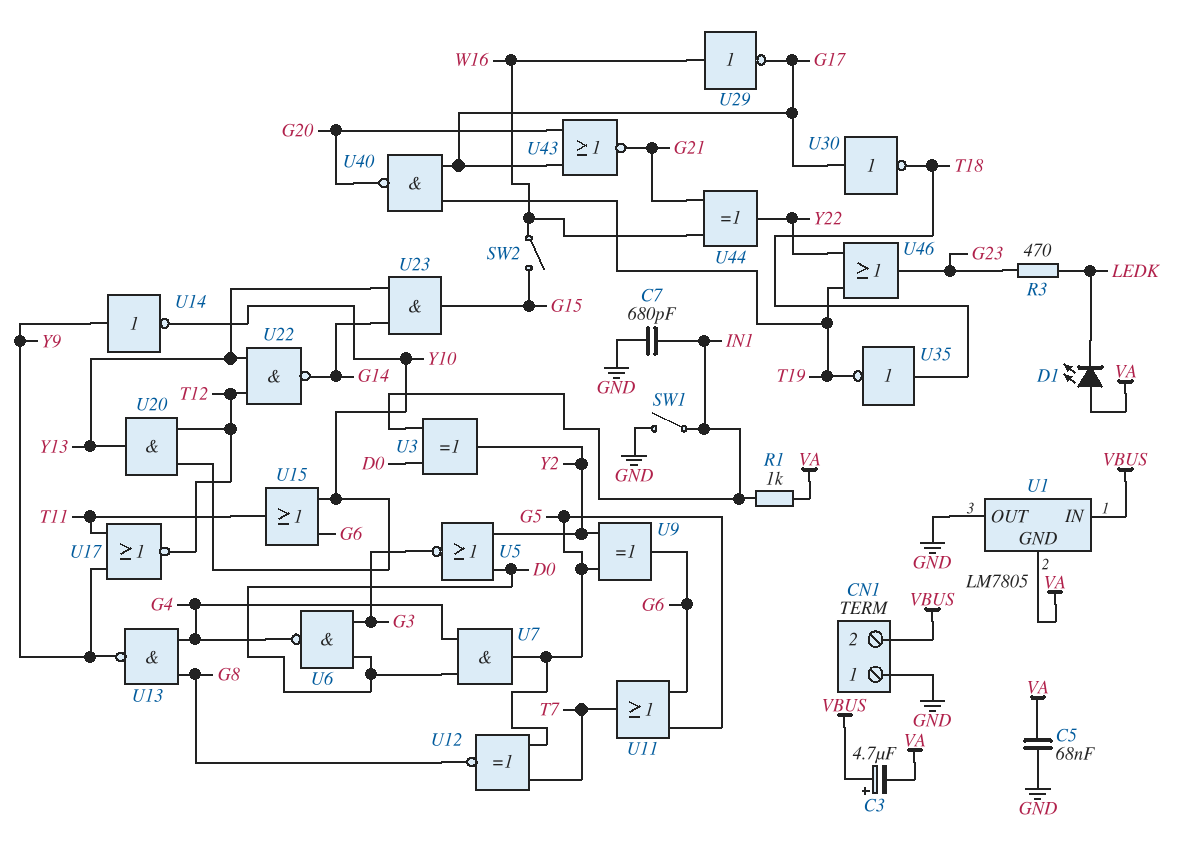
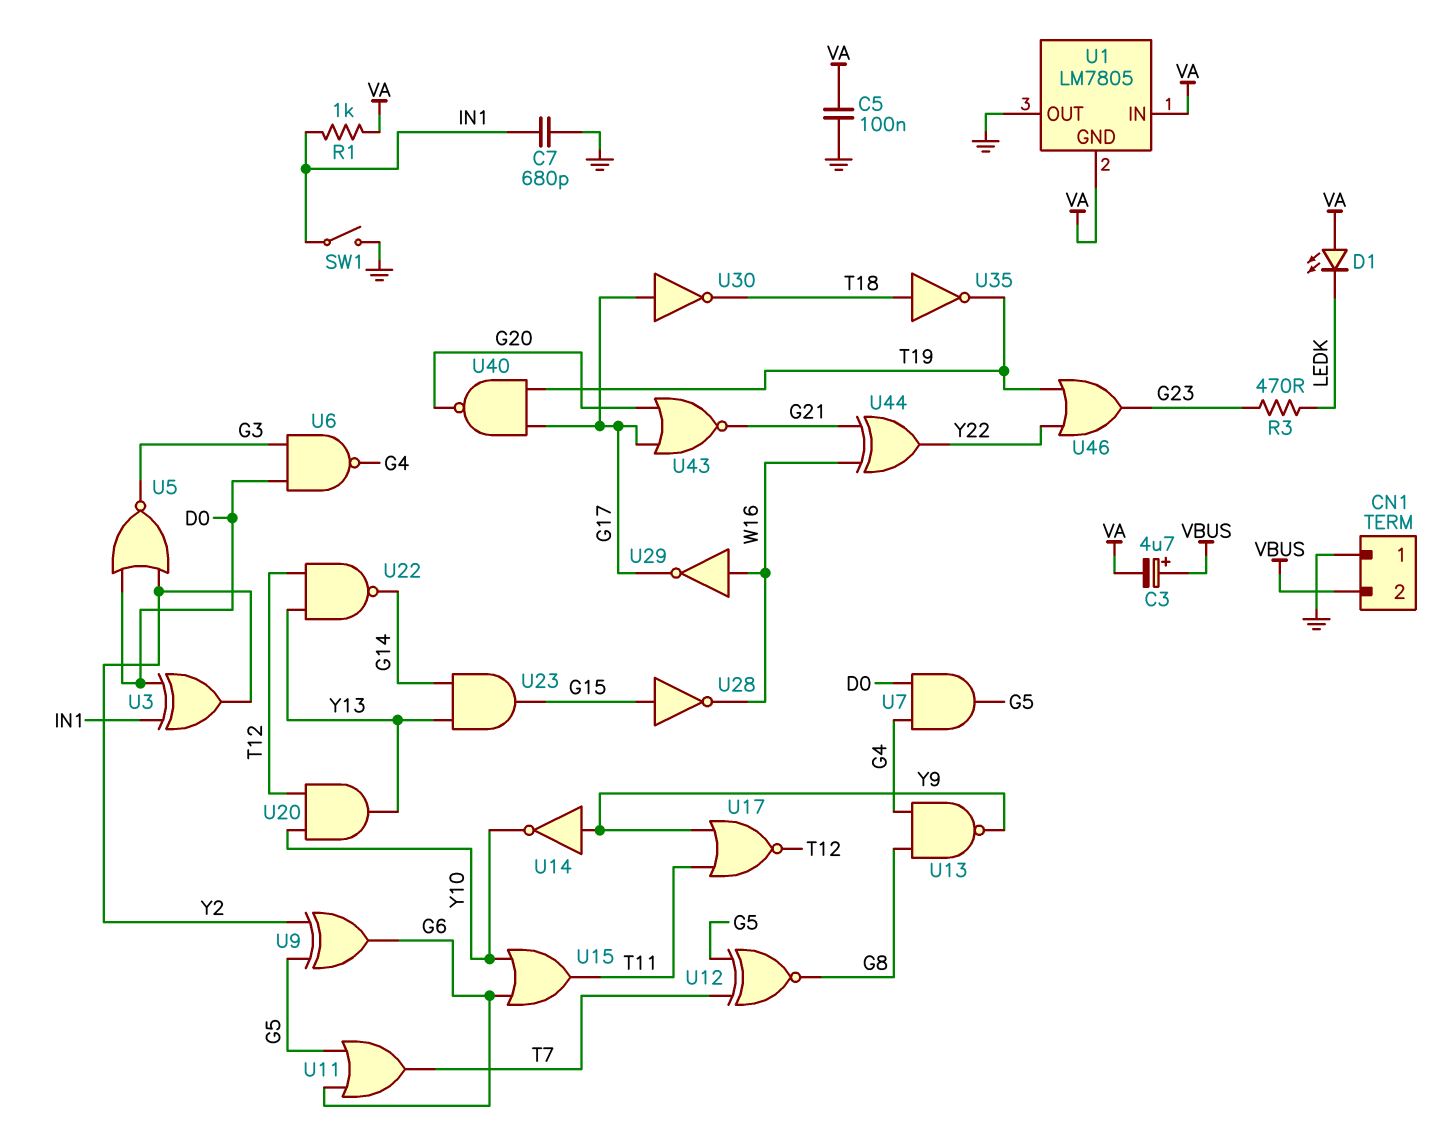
C5: 68nF (GND, VA) -> 100nF (GND, VA)
SW2: switch (G15, W16) -> none
U1 pin IN: VBUS -> VA
U28: none -> NOT (in G15, out W16)

